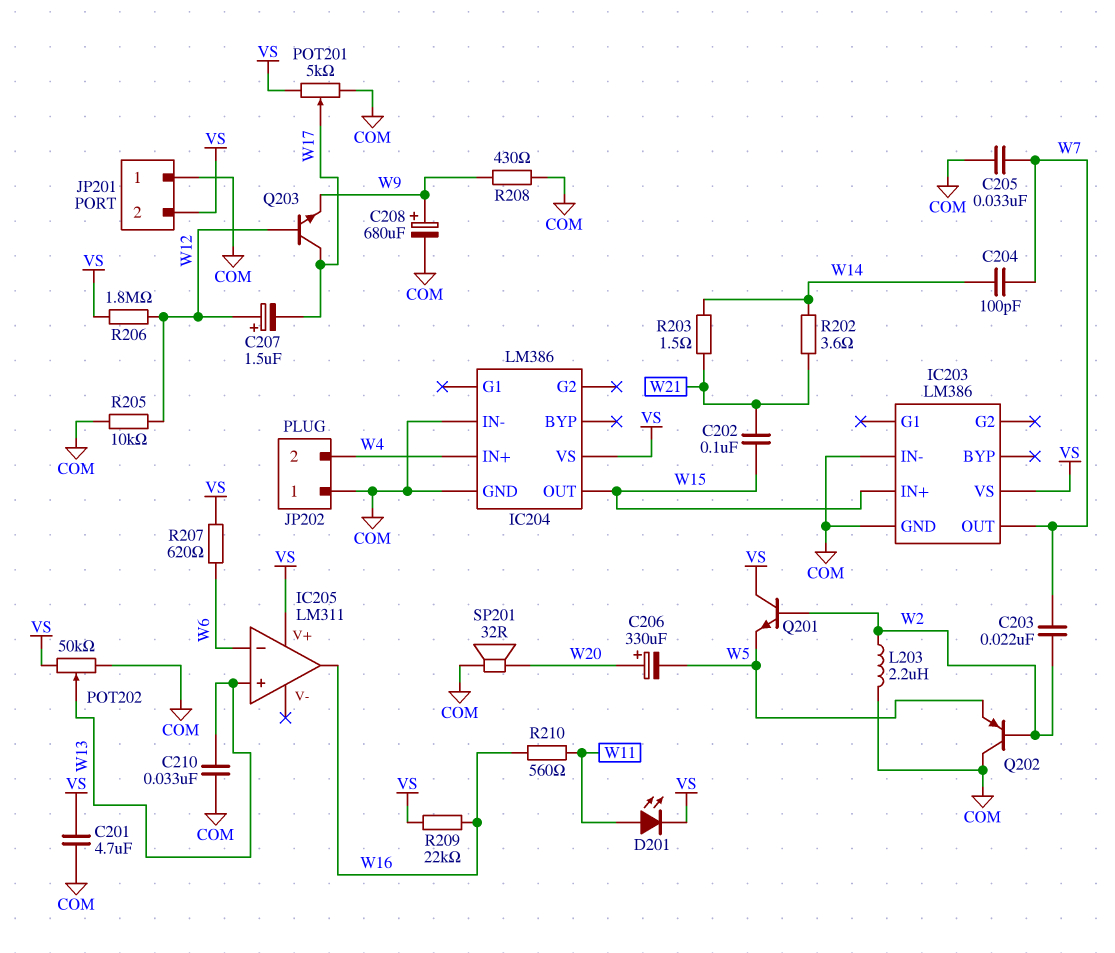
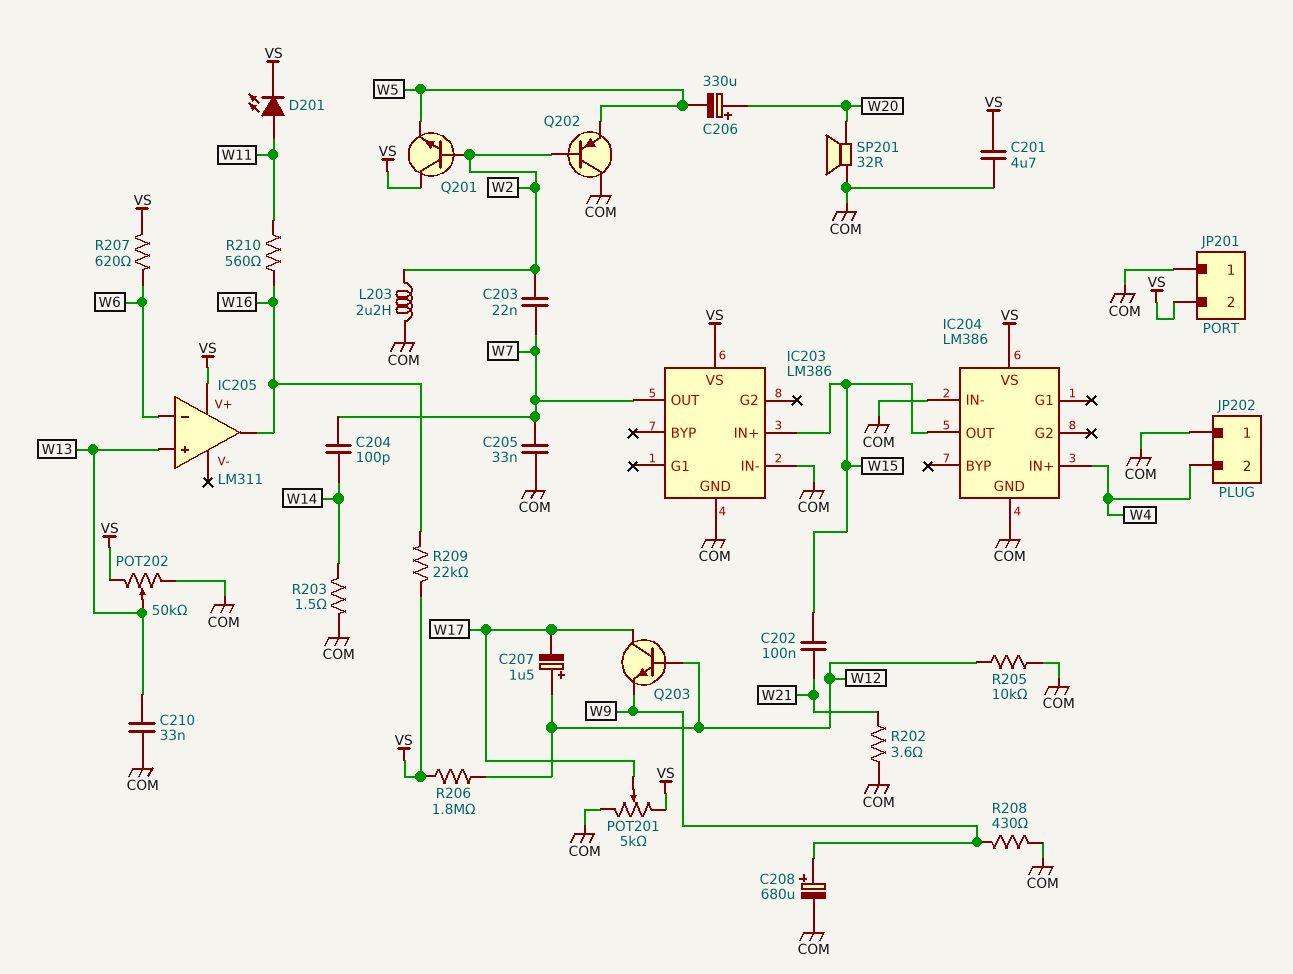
R202: 3.6 (W14, W21) -> 3.6 (COM, W21)
R203: 1.5 (W14, W21) -> 1.5 (COM, W14)

